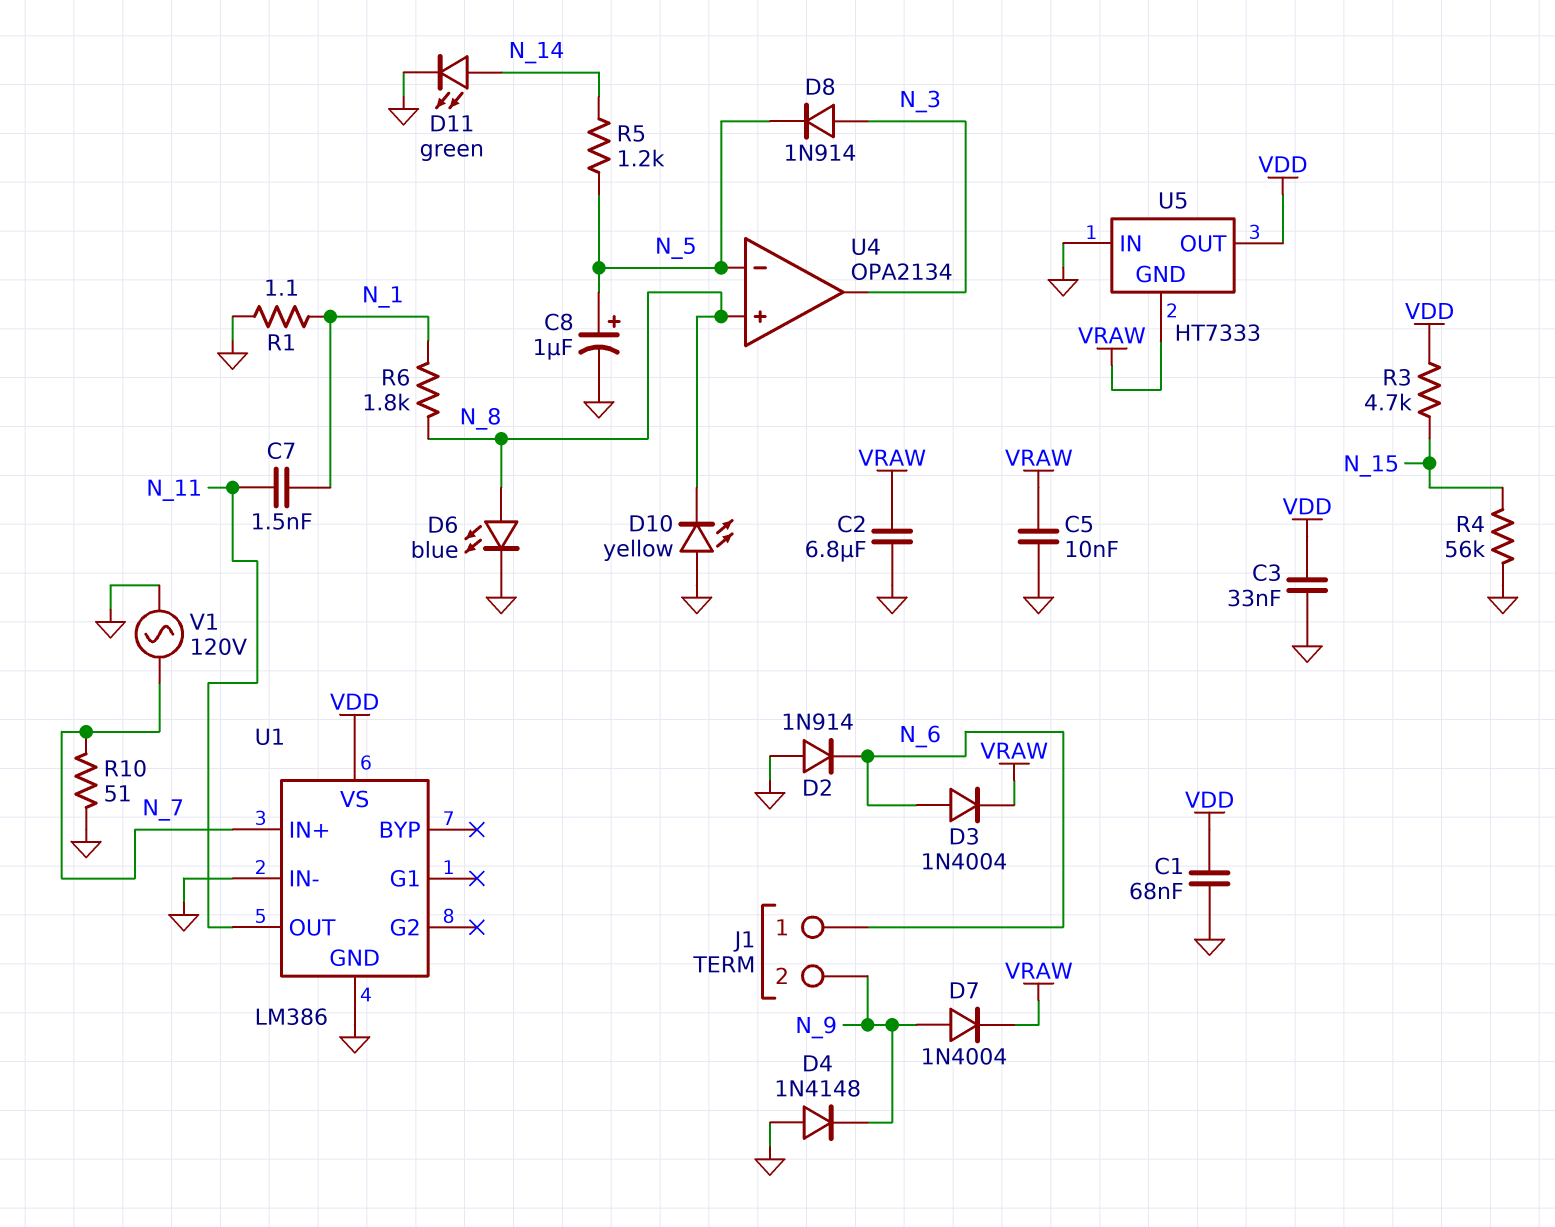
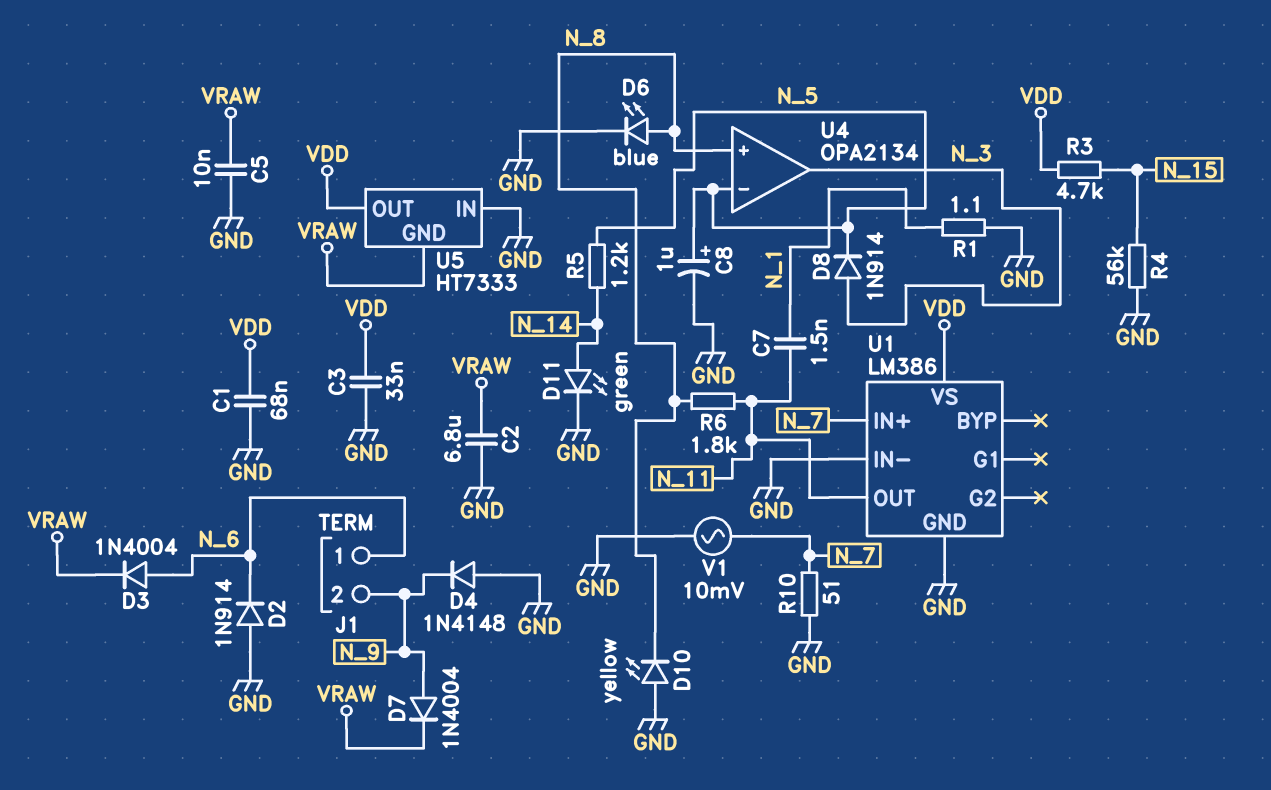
R6: 1.8k (N_1, N_8) -> 1.8k (N_8, N_11)
V1: AC 120V (GND, N_7) -> AC 10mV (GND, N_7)

